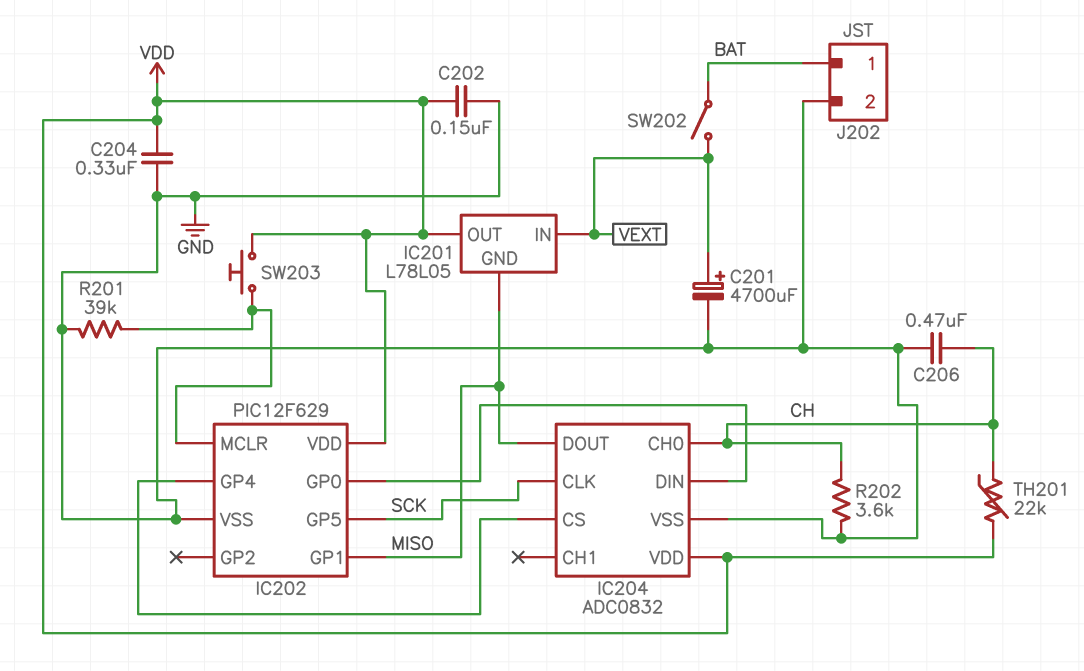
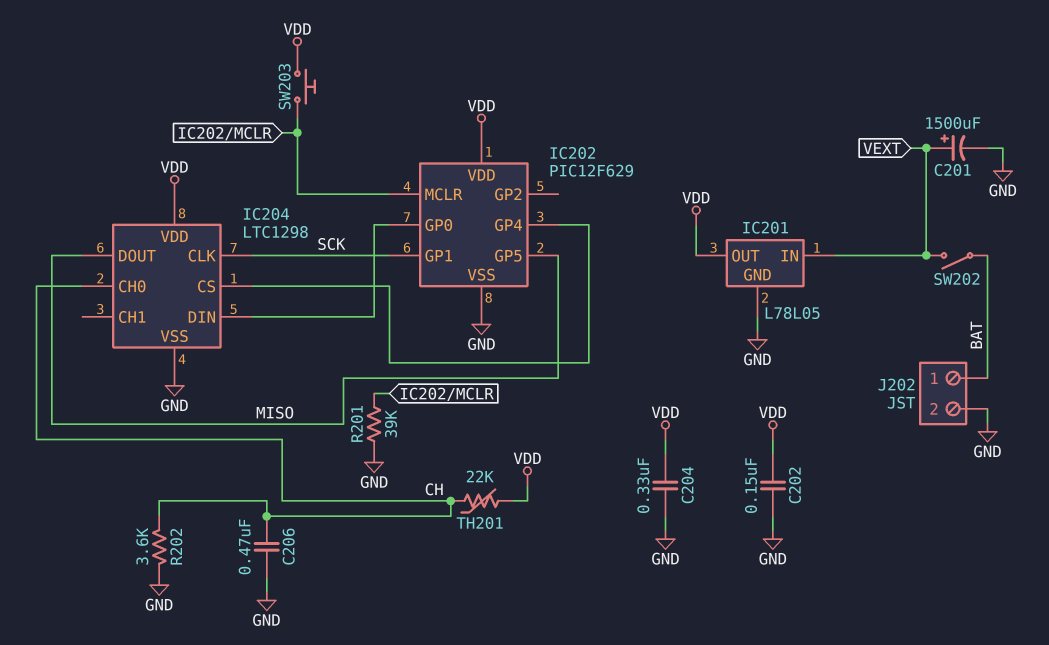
C201: 4700uF (plus VEXT, minus GND) -> 1500uF (plus VEXT, minus GND)
IC201 pin GND: MISO -> GND
IC202 pin GP1: MISO -> SCK
IC202 pin GP5: SCK -> MISO
IC204: ADC0832 -> LTC1298

